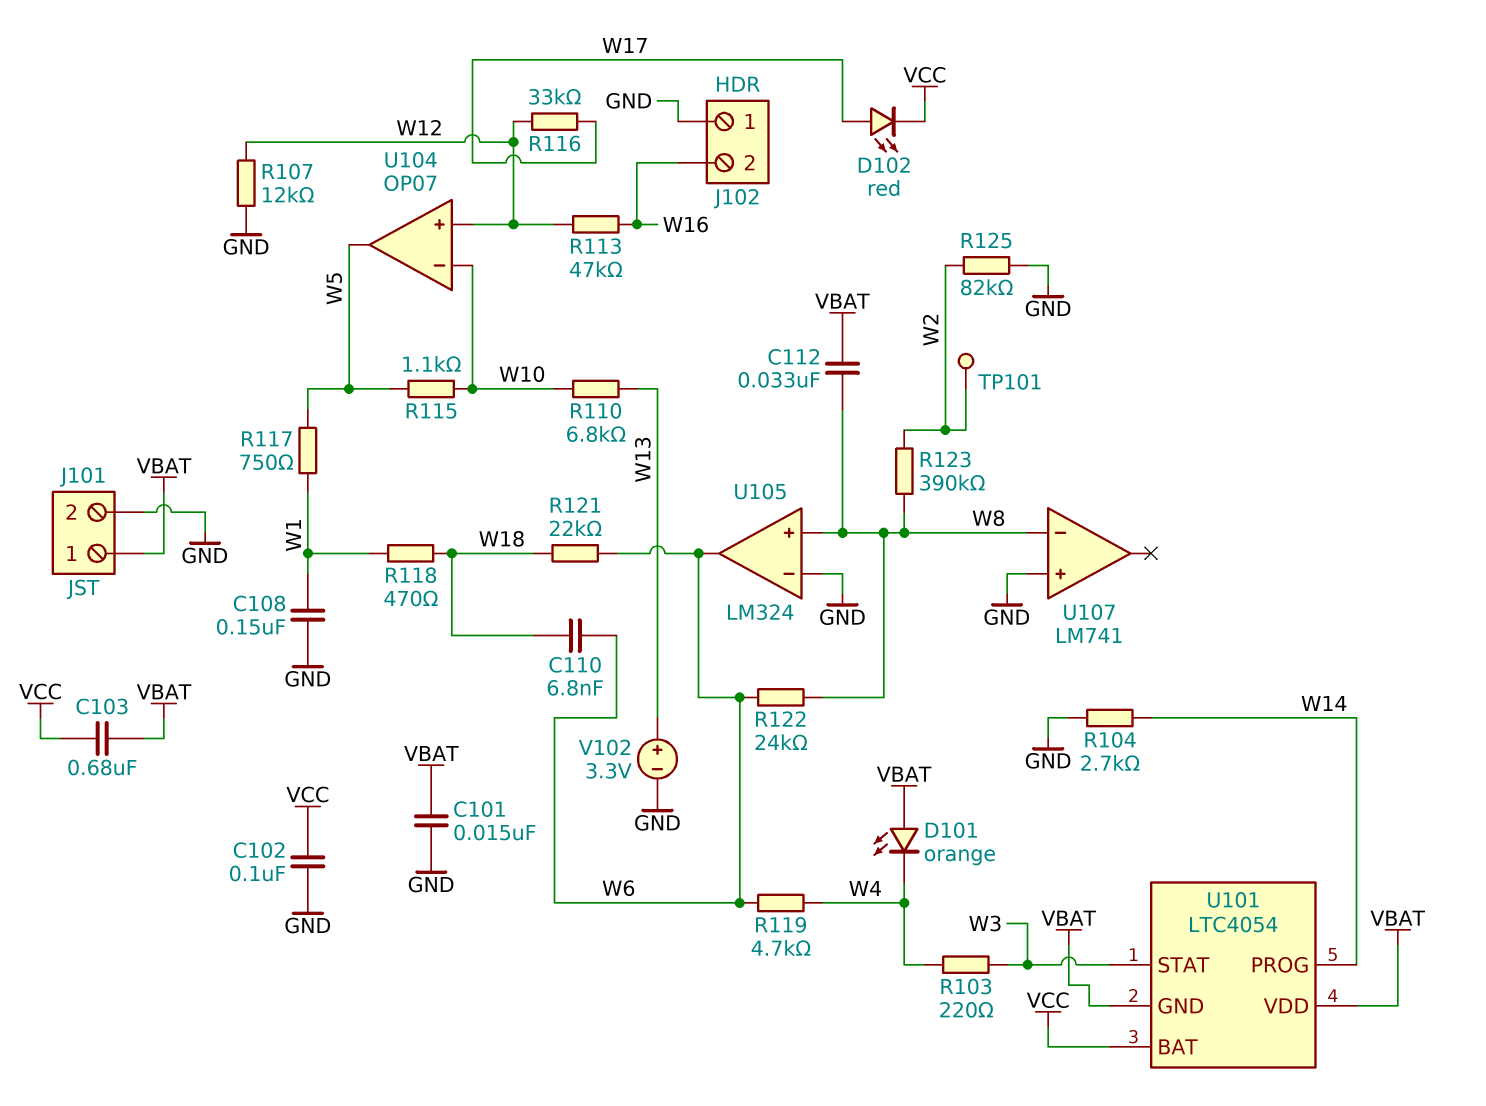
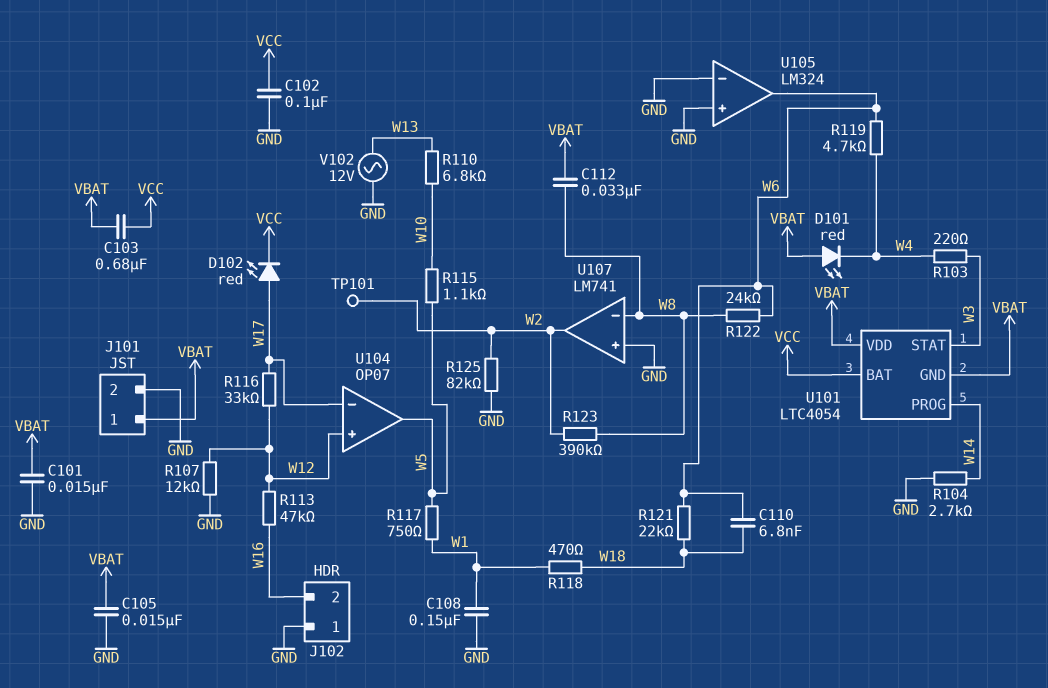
C105: none -> 15nF (GND, VBAT)
D101: LED orange (A VBAT, K W4) -> LED red (A VBAT, K W4)
U104 pin in-: W10 -> W17
U105 pin in+: W8 -> GND
U107 pin out: none -> W2
V102: 3.3V (plus W13, minus GND) -> AC 12V (GND, W13)

